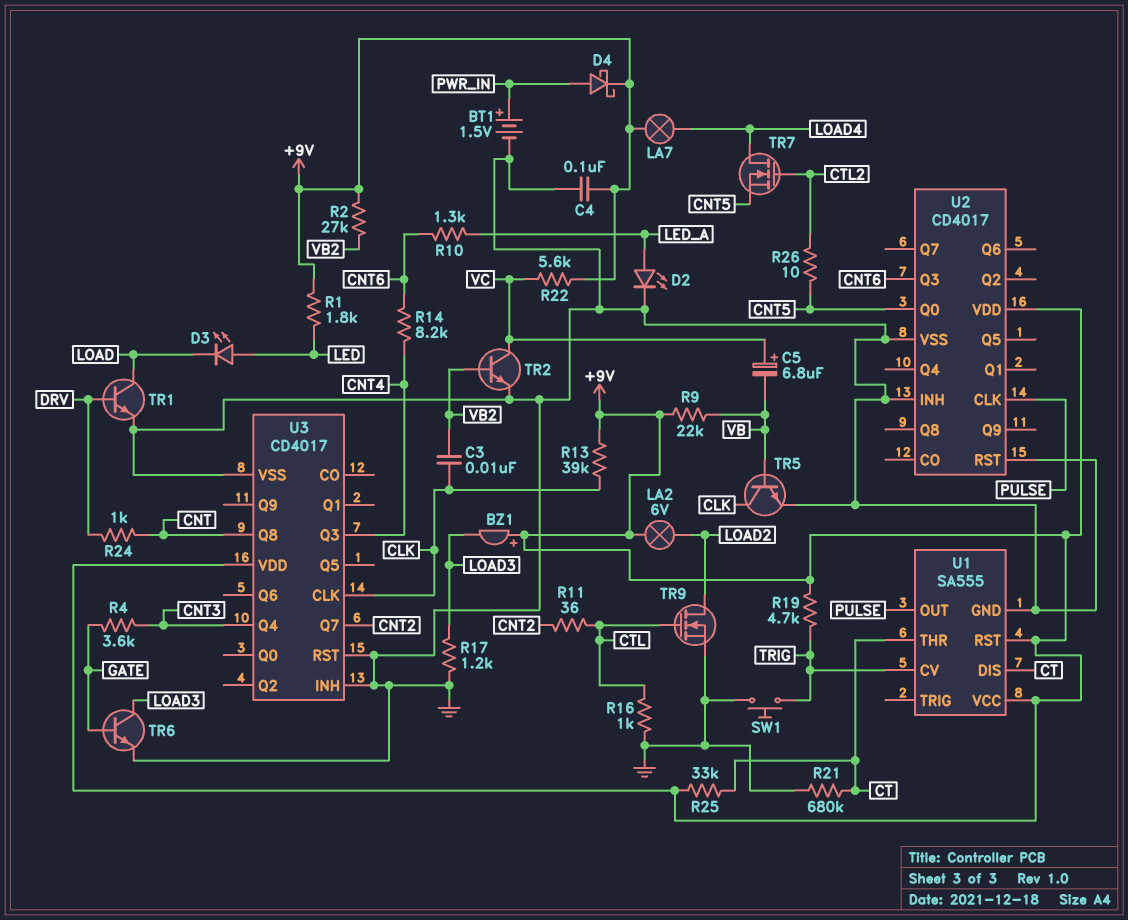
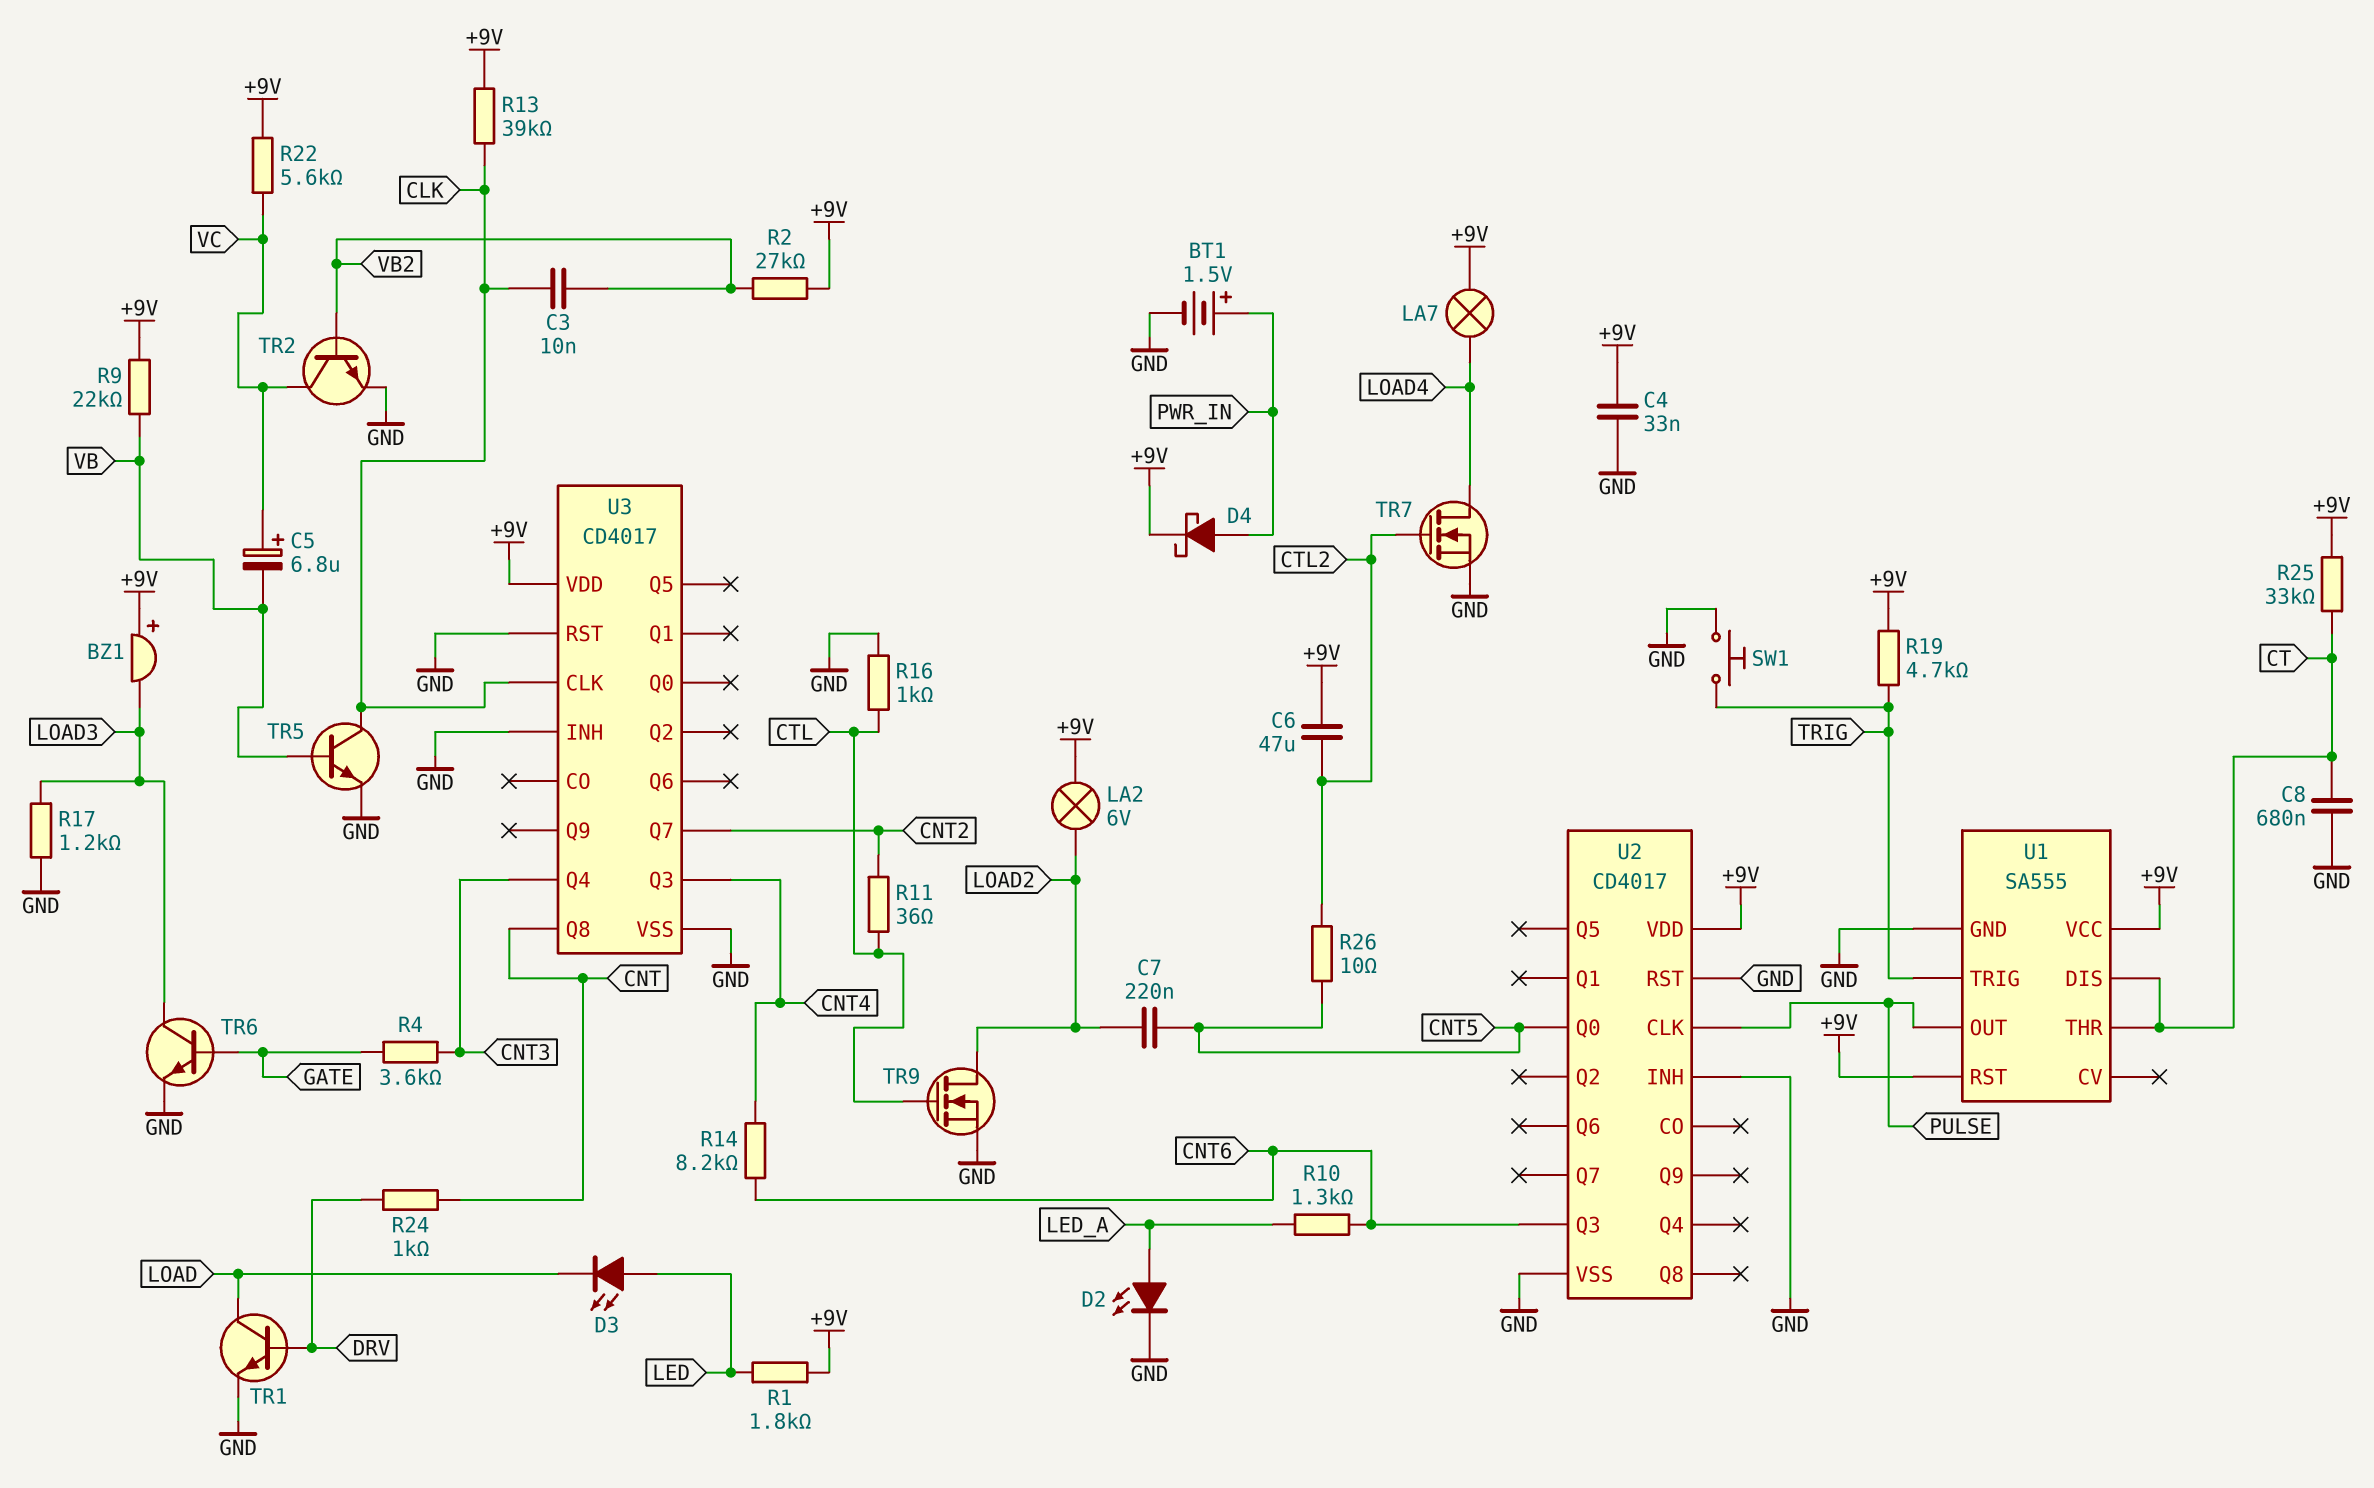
C4: 100nF (+9V, GND) -> 33nF (+9V, GND)
C6: none -> 47uF (+9V, CTL2)
C7: none -> 220nF (CNT5, LOAD2)
C8: none -> 680nF (CT, GND)
R21: 680k (CT, GND) -> none
TR7: NMOS (G CTL2, D LOAD4, S CNT5) -> NMOS (G CTL2, D LOAD4, S GND)
U1 pin CV: TRIG -> none
U1 pin TRIG: none -> TRIG

